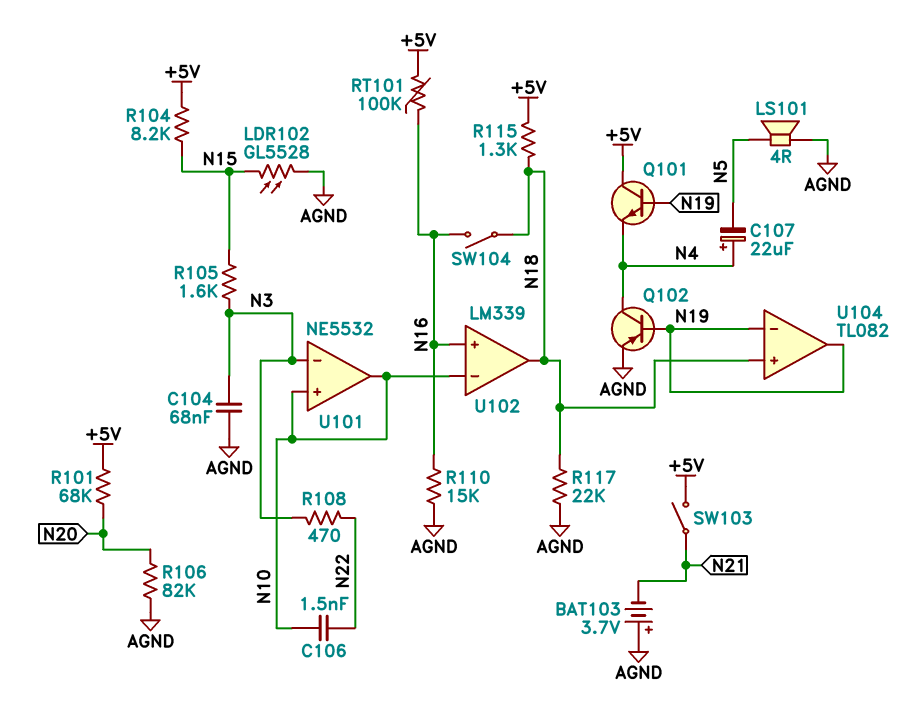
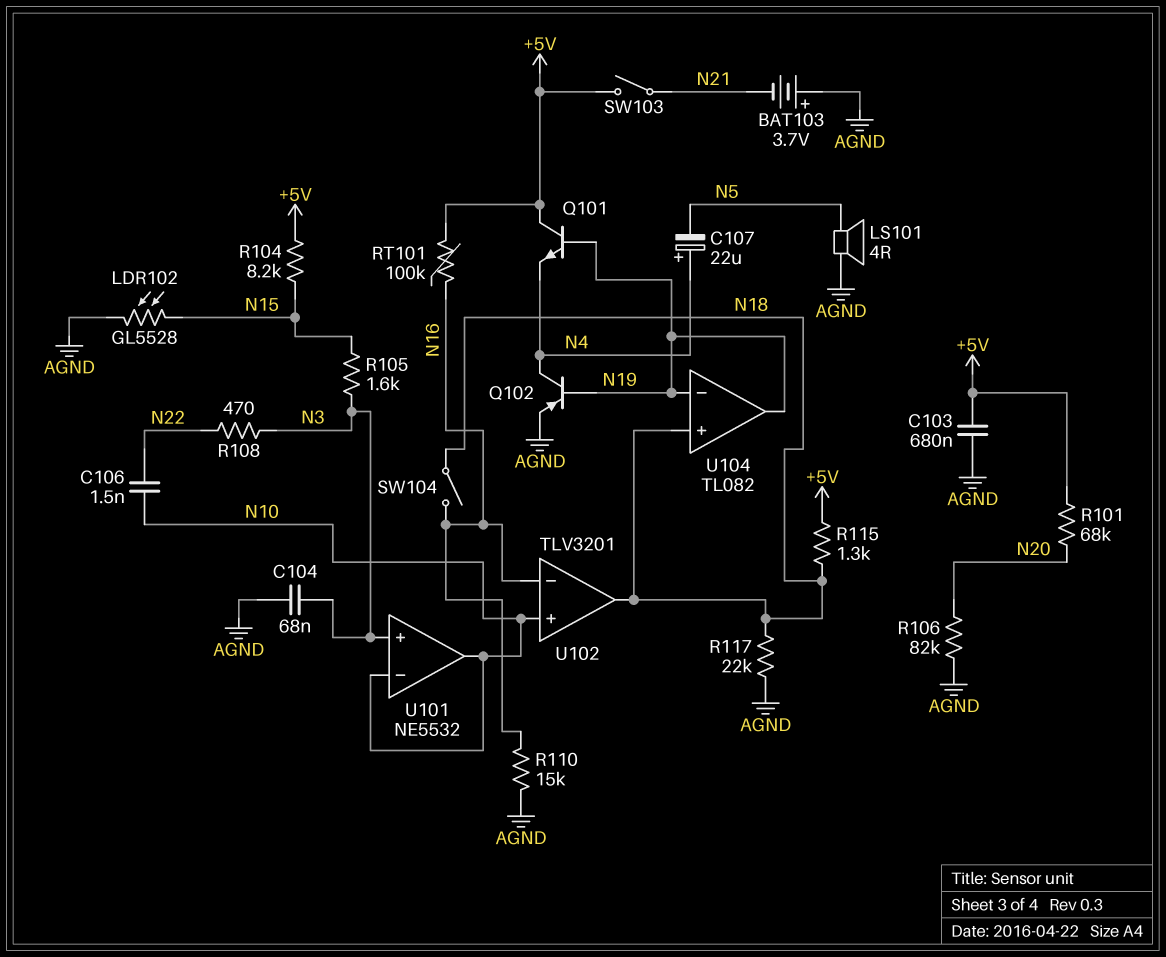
C103: none -> 680nF (+5V, AGND)
U101 pin in+: N10 -> N3
U101 pin in-: N3 -> N10
U102: LM339 -> TLV3201
U102 pin in+: N16 -> N10
U102 pin in-: N10 -> N16

